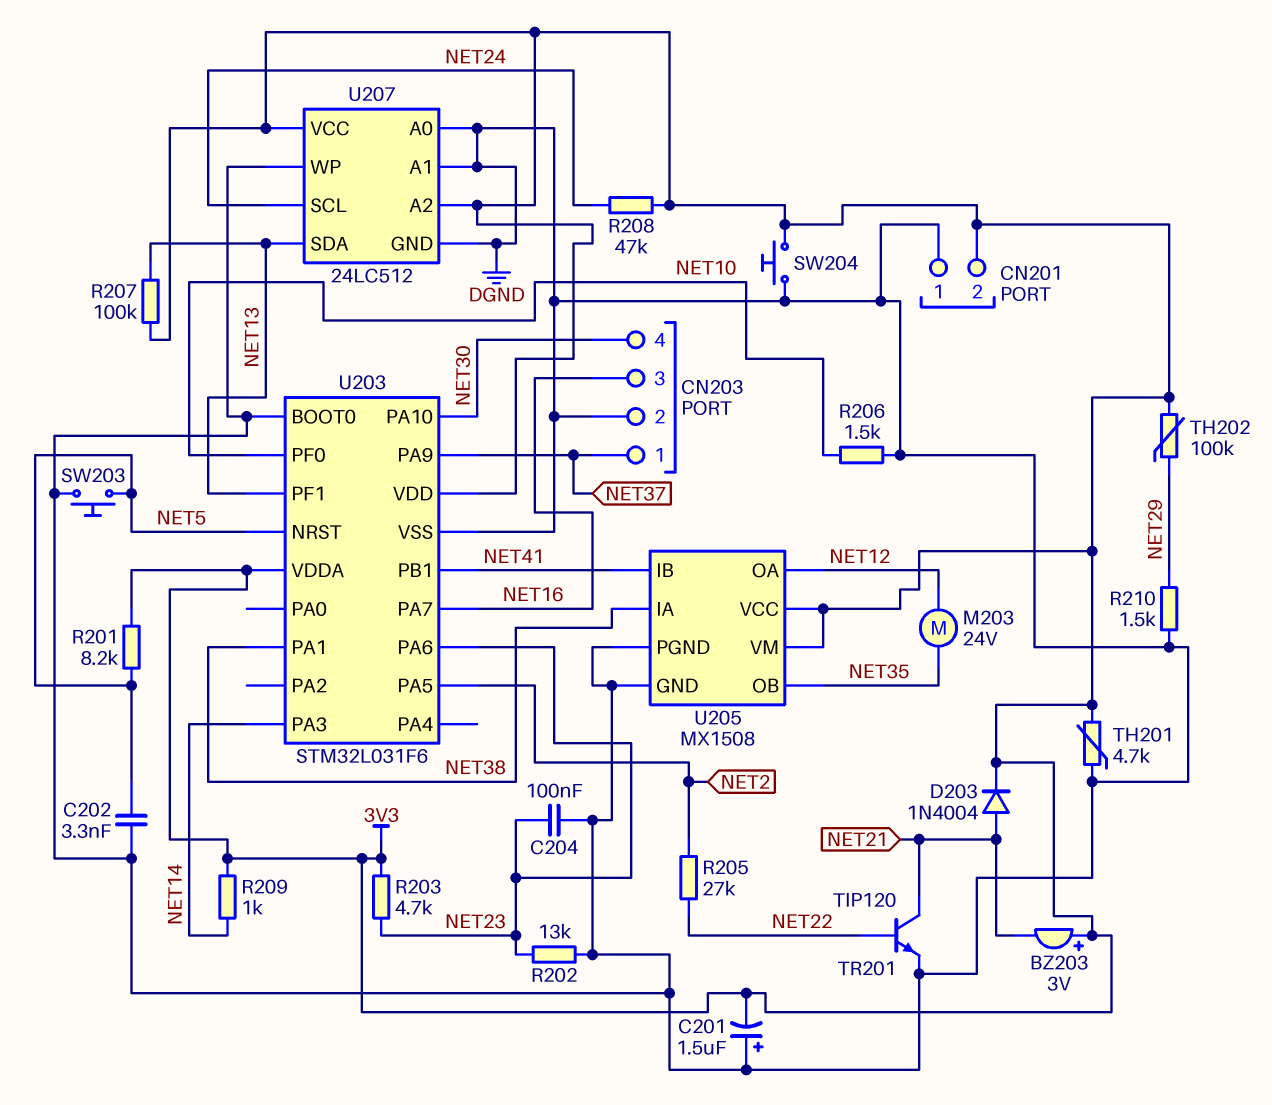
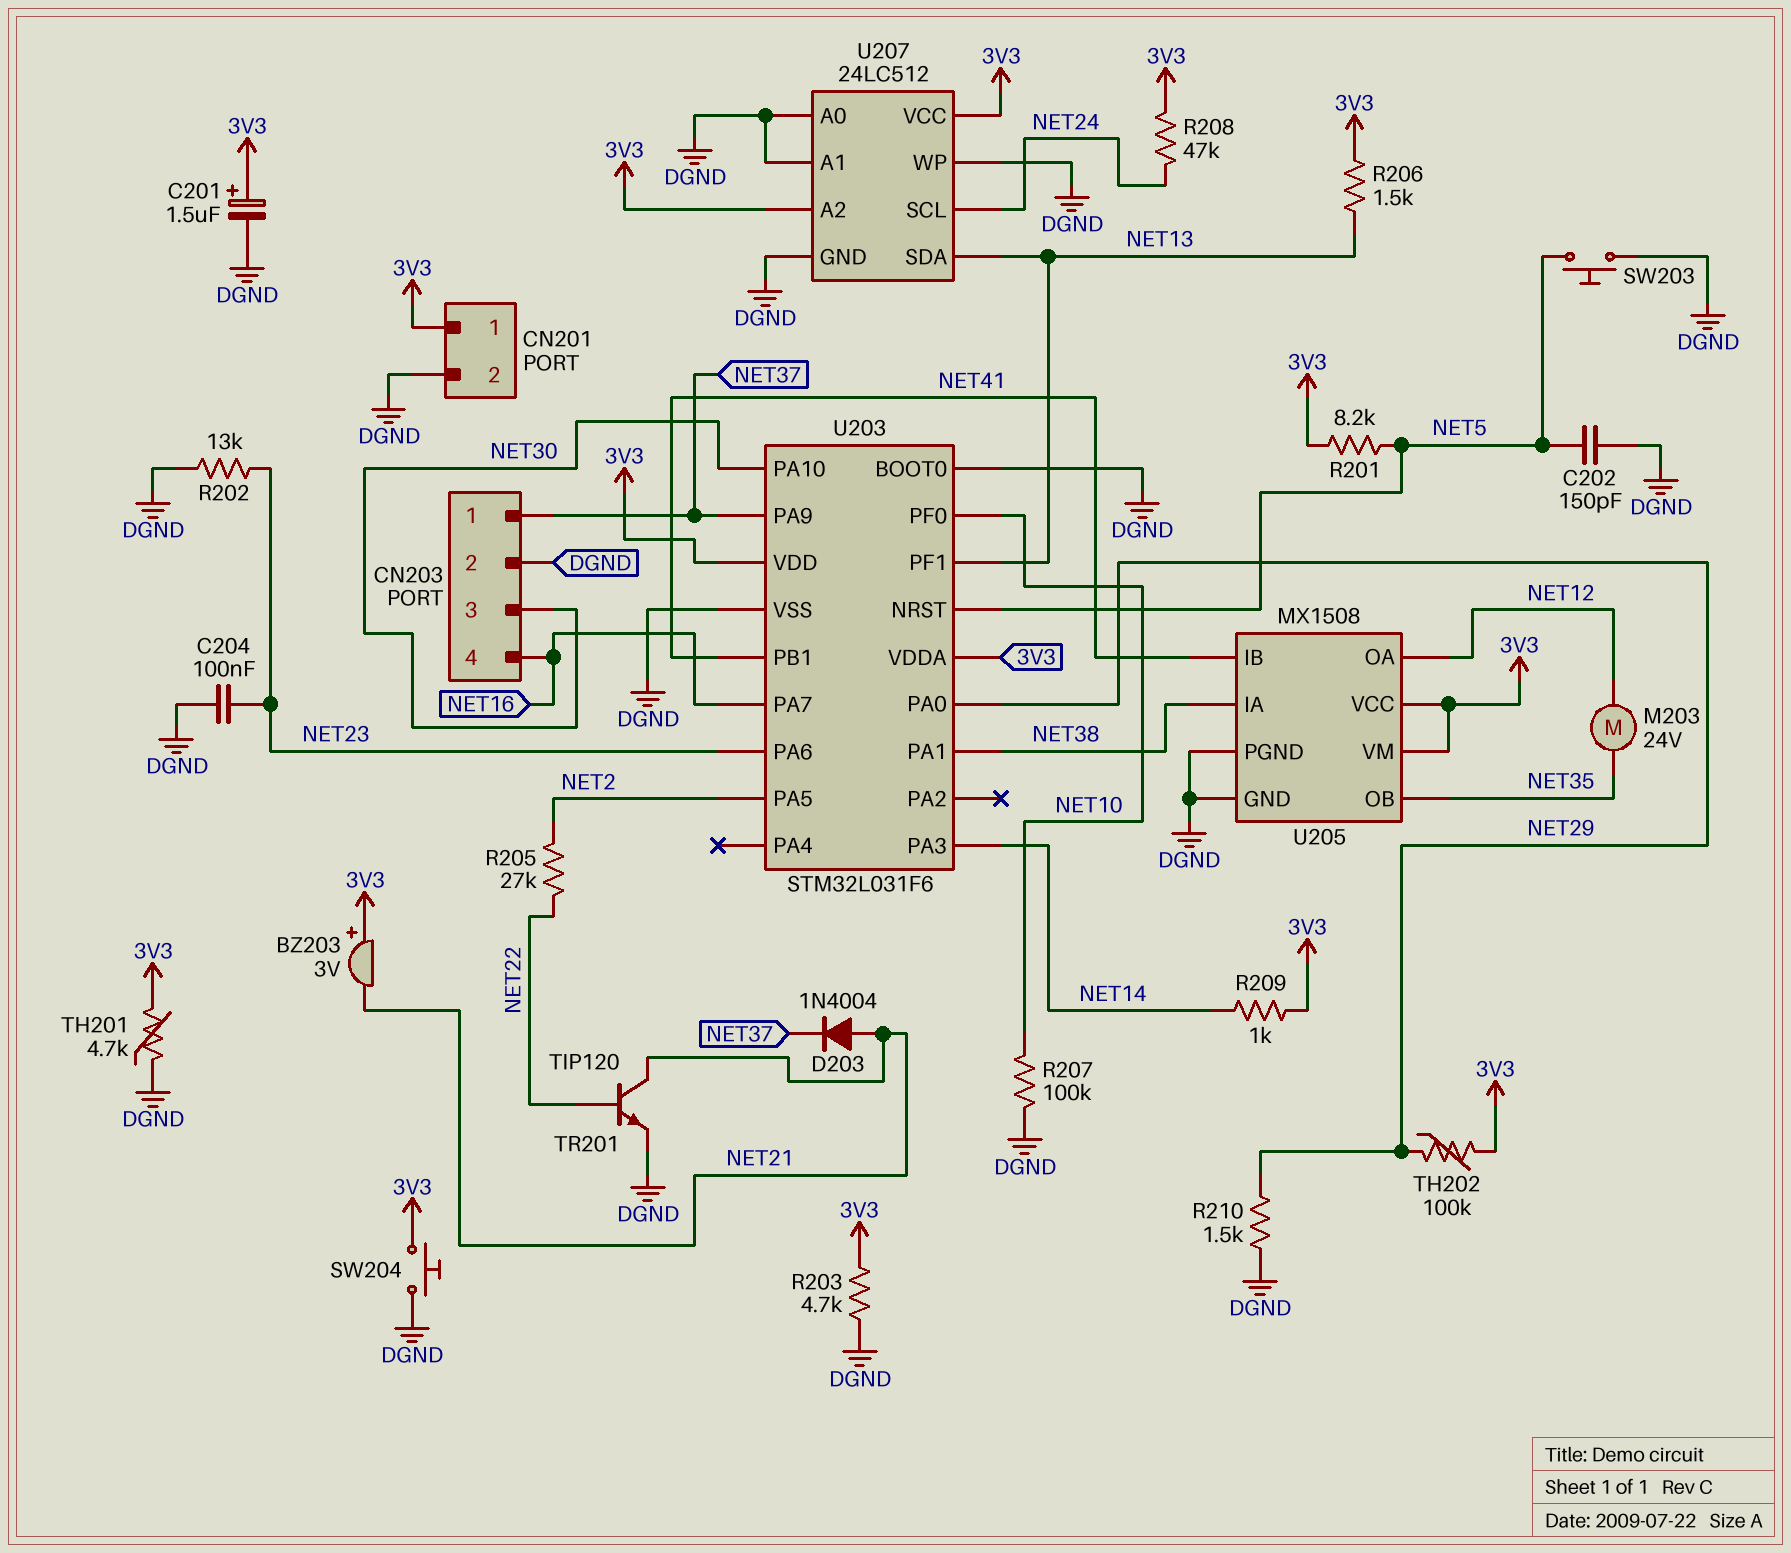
C201: 1.5uF (plus DGND, minus 3V3) -> 1.5uF (plus 3V3, minus DGND)
C202: 3.3nF (DGND, NET5) -> 150pF (DGND, NET5)
CN201 pin 1: DGND -> 3V3
CN201 pin 2: 3V3 -> DGND
CN203 pin 3: NET16 -> NET30
CN203 pin 4: NET30 -> NET16
D203: diode 1N4004 (A NET21, K 3V3) -> diode 1N4004 (A NET21, K NET37)
R203: 4.7k (3V3, NET23) -> 4.7k (3V3, DGND)
R206: 1.5k (DGND, NET10) -> 1.5k (3V3, NET13)
R207: 100k (3V3, NET13) -> 100k (DGND, NET10)
U203 pin PA0: none -> NET29

